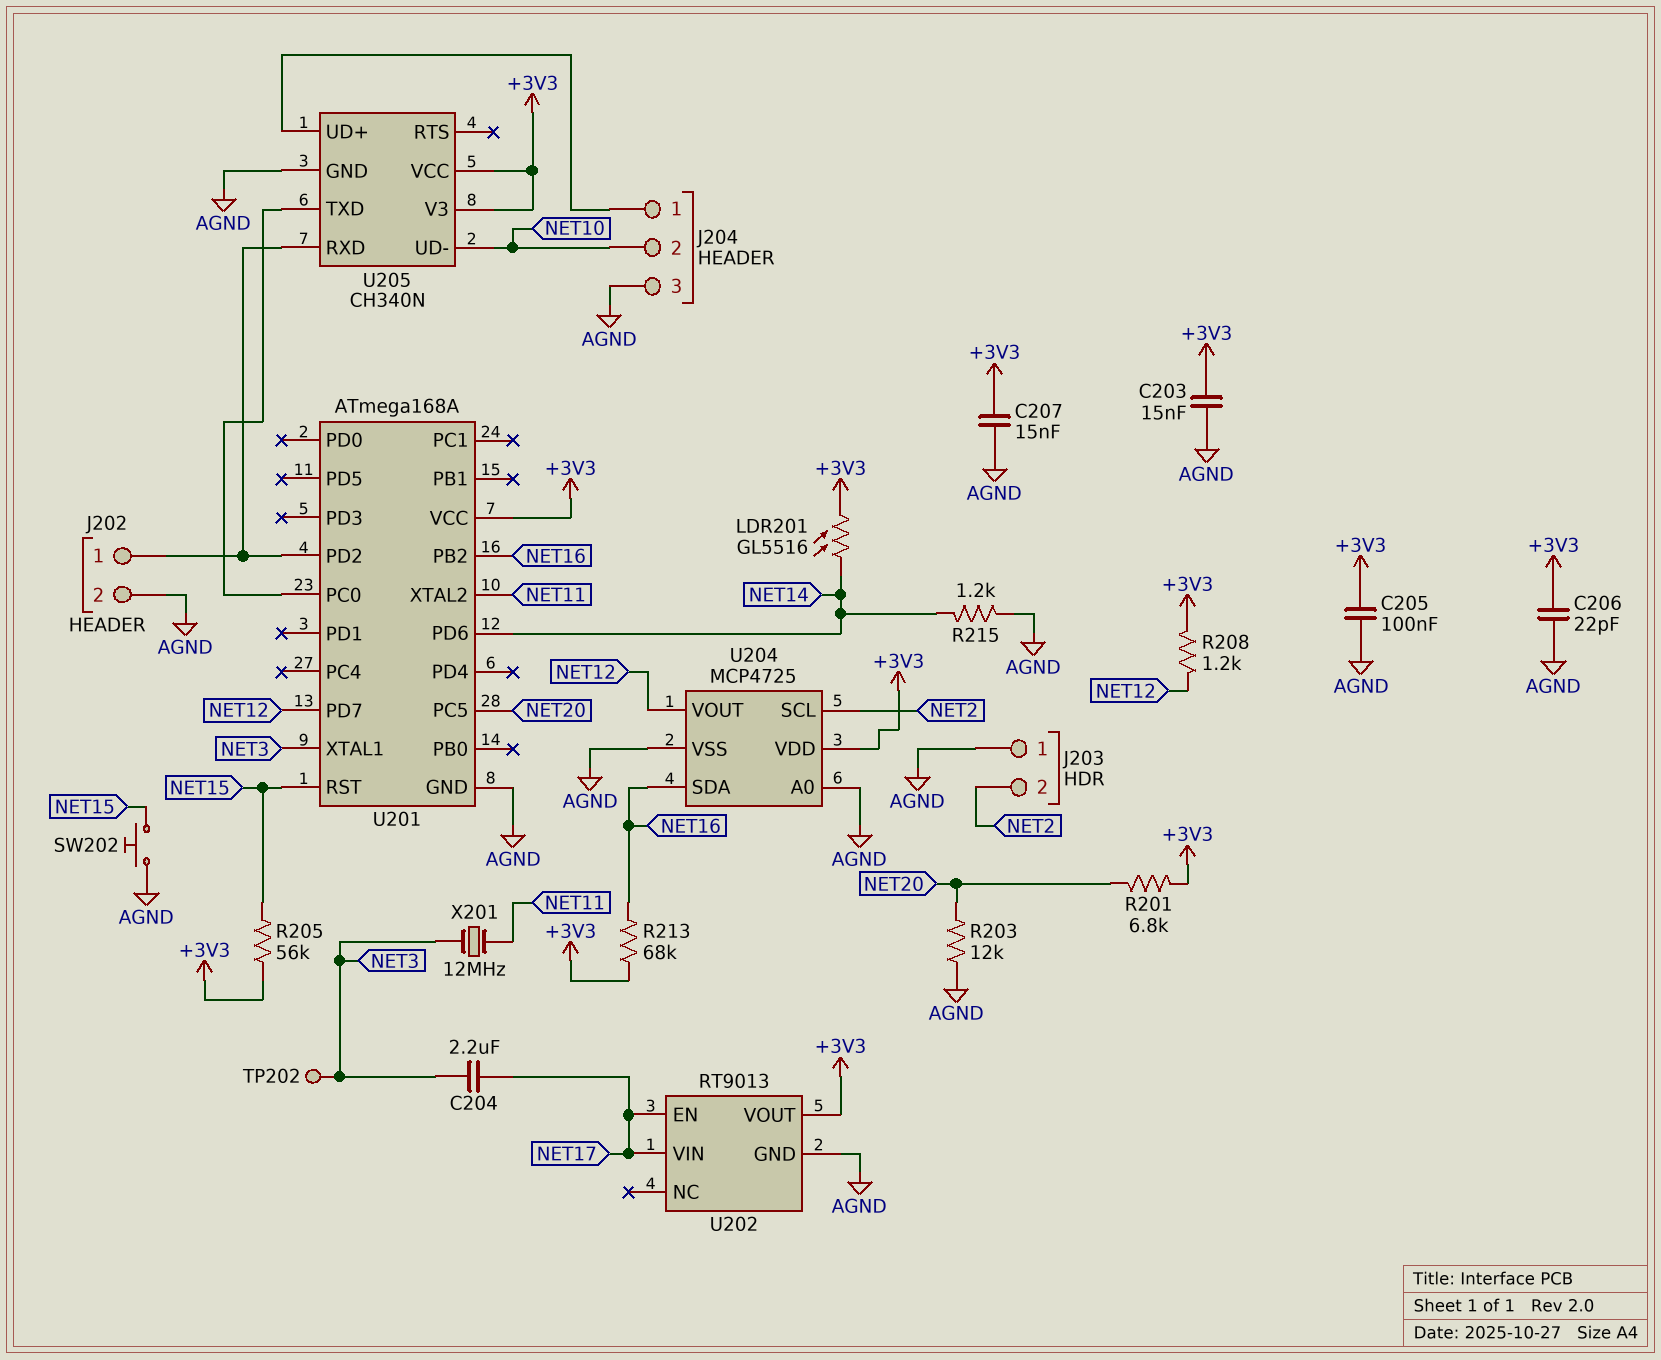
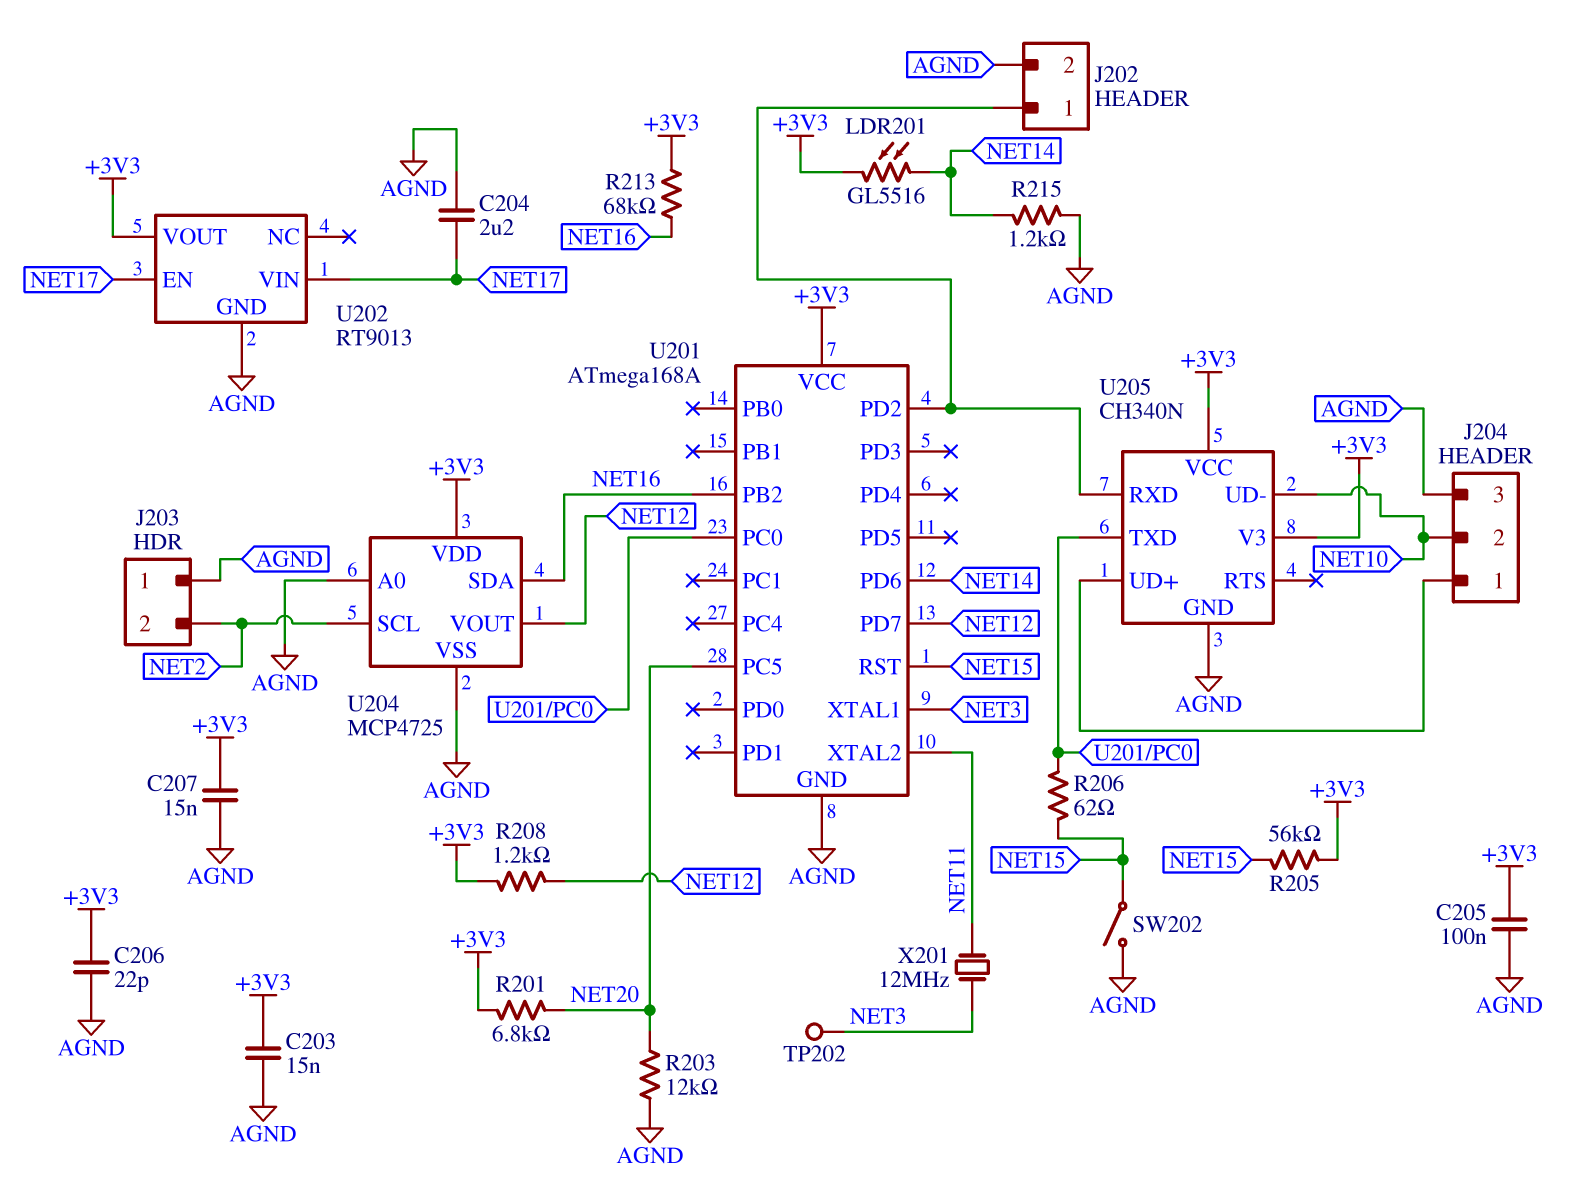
C204: 2.2uF (NET3, NET17) -> 2.2uF (AGND, NET17)
R206: none -> 62 (NET15, U201/PC0)
SW202: button (AGND, NET15) -> switch (AGND, NET15)

